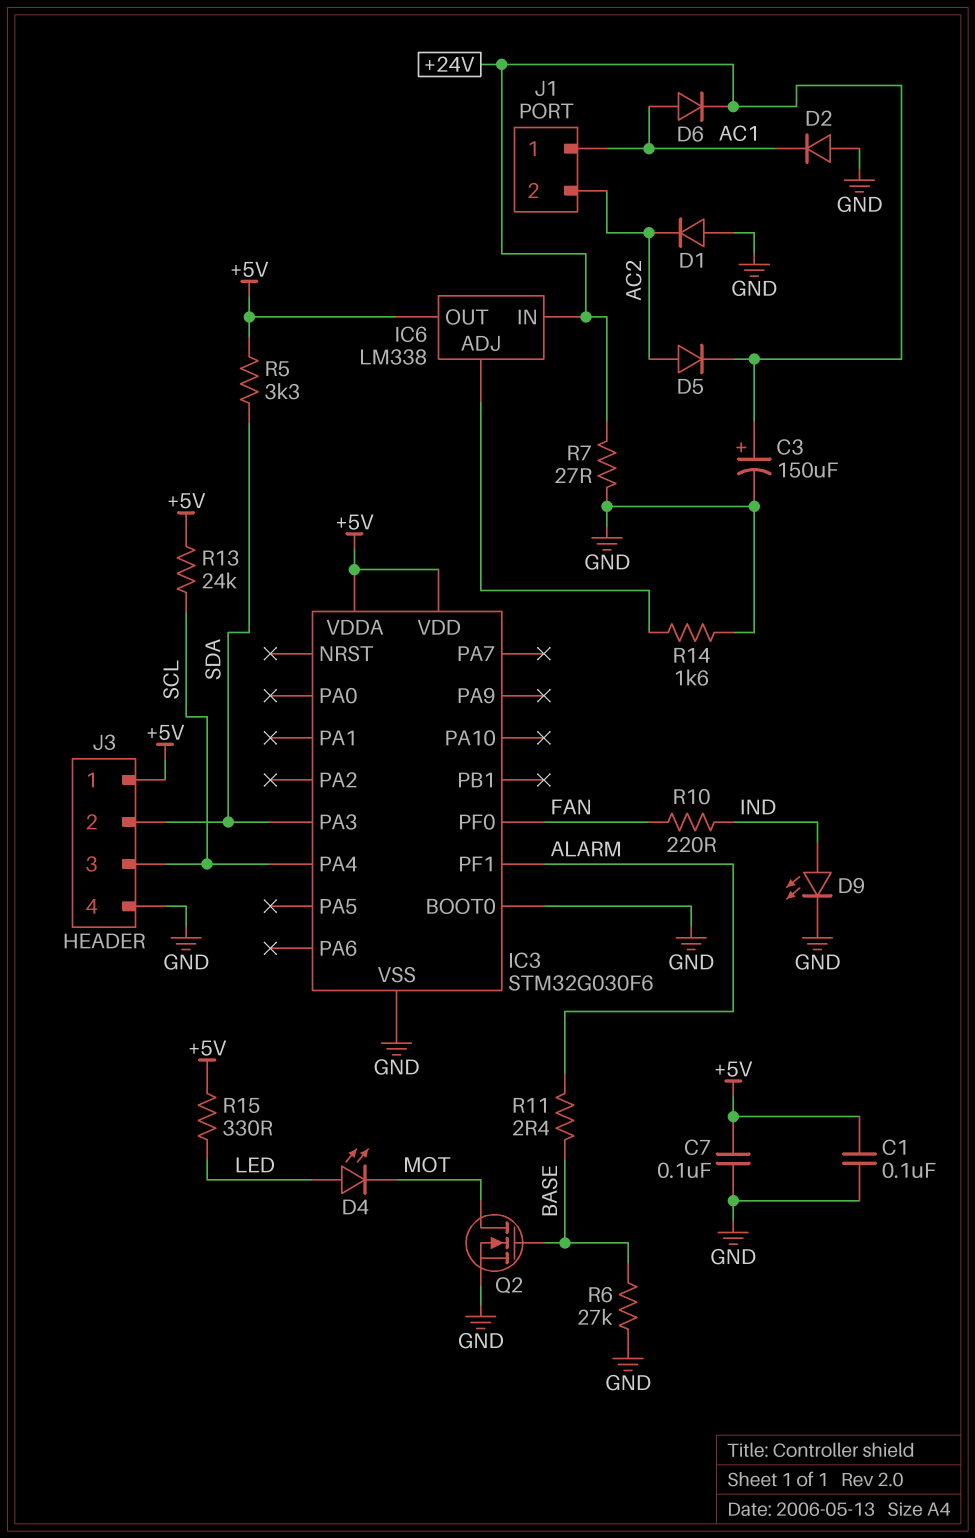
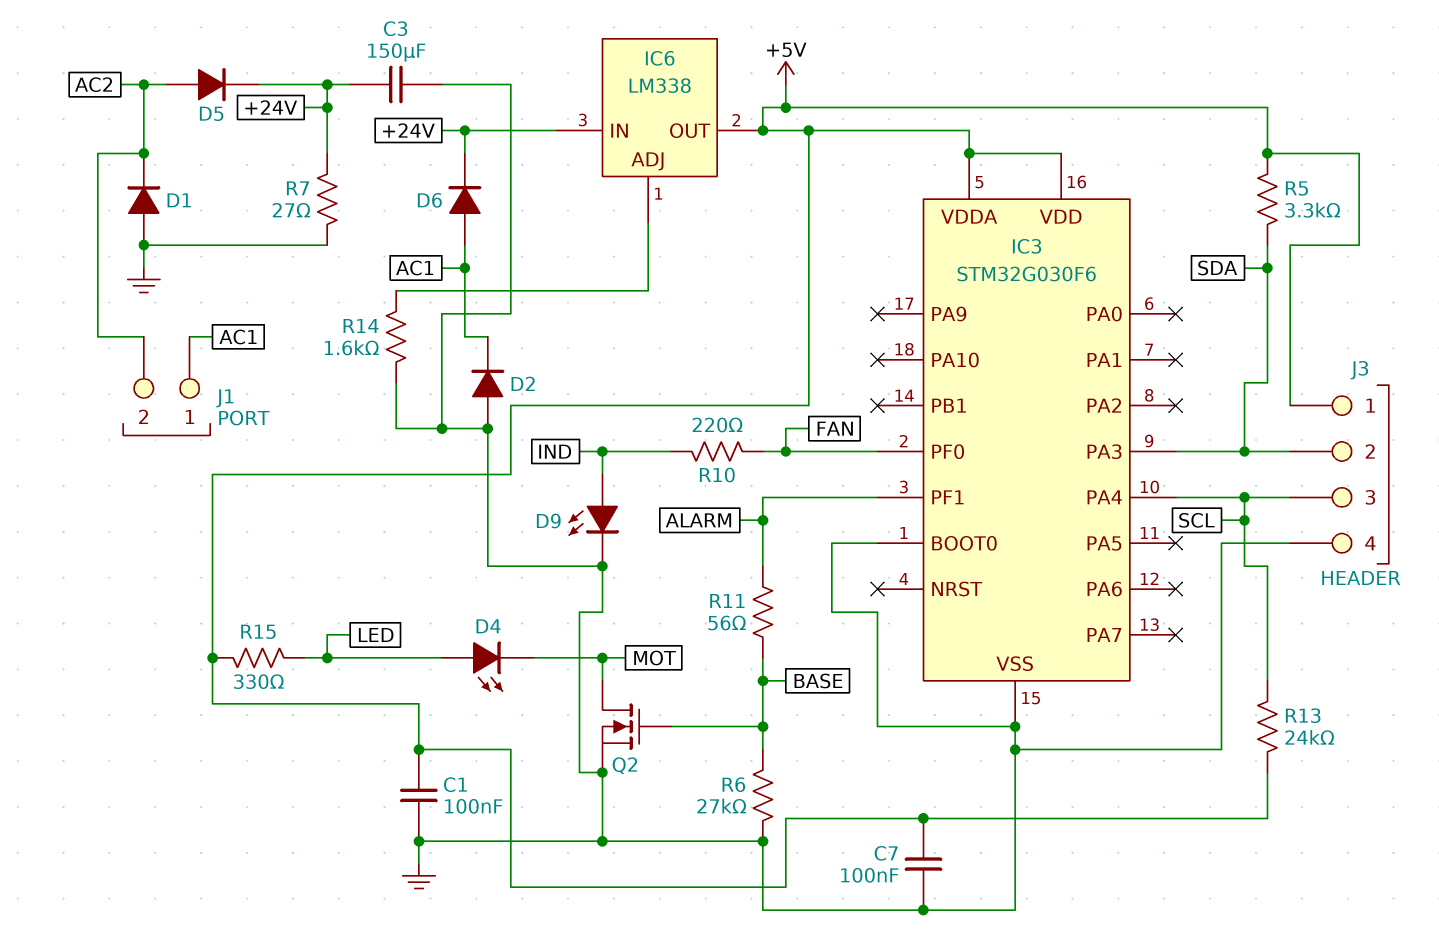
C3: 150uF (plus +24V, minus GND) -> 150uF (+24V, GND)
R11: 2.4 (ALARM, BASE) -> 56 (ALARM, BASE)

